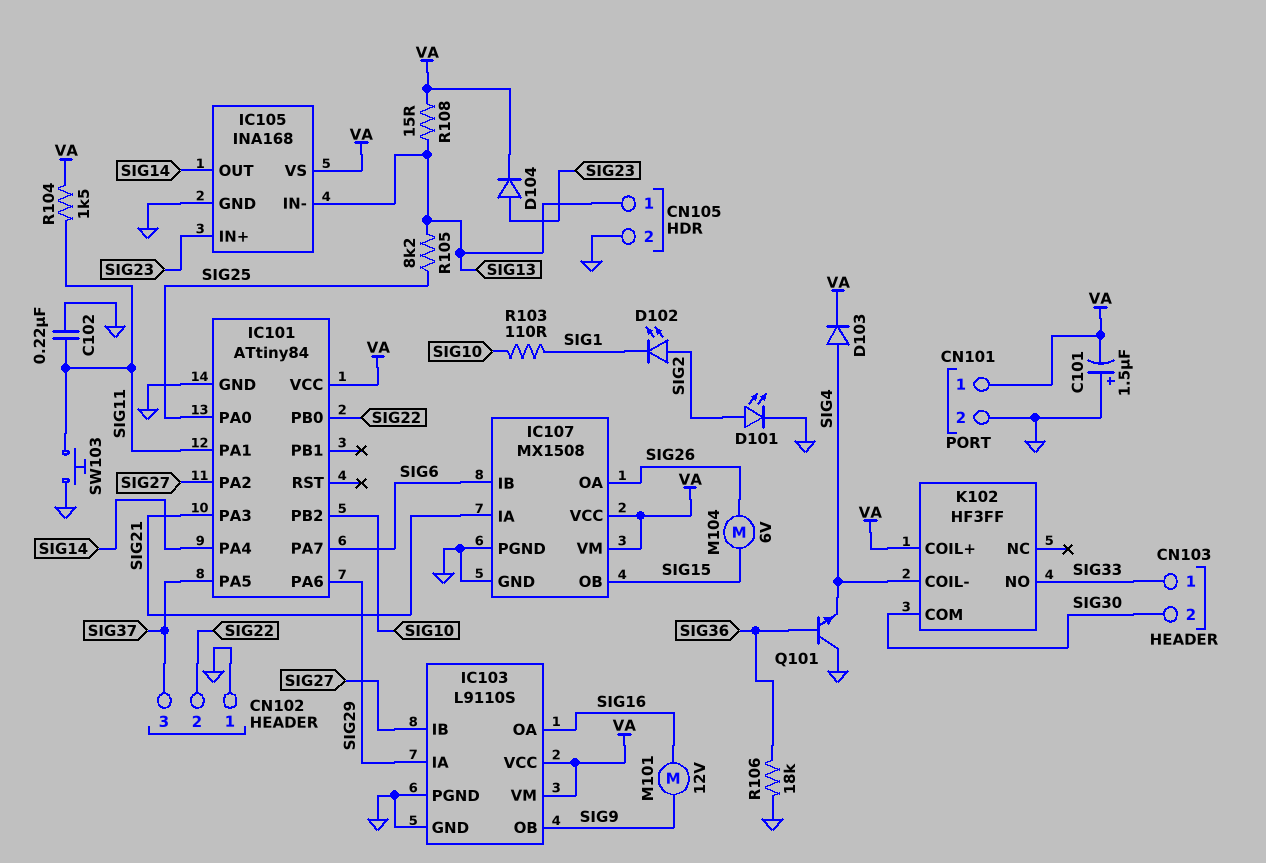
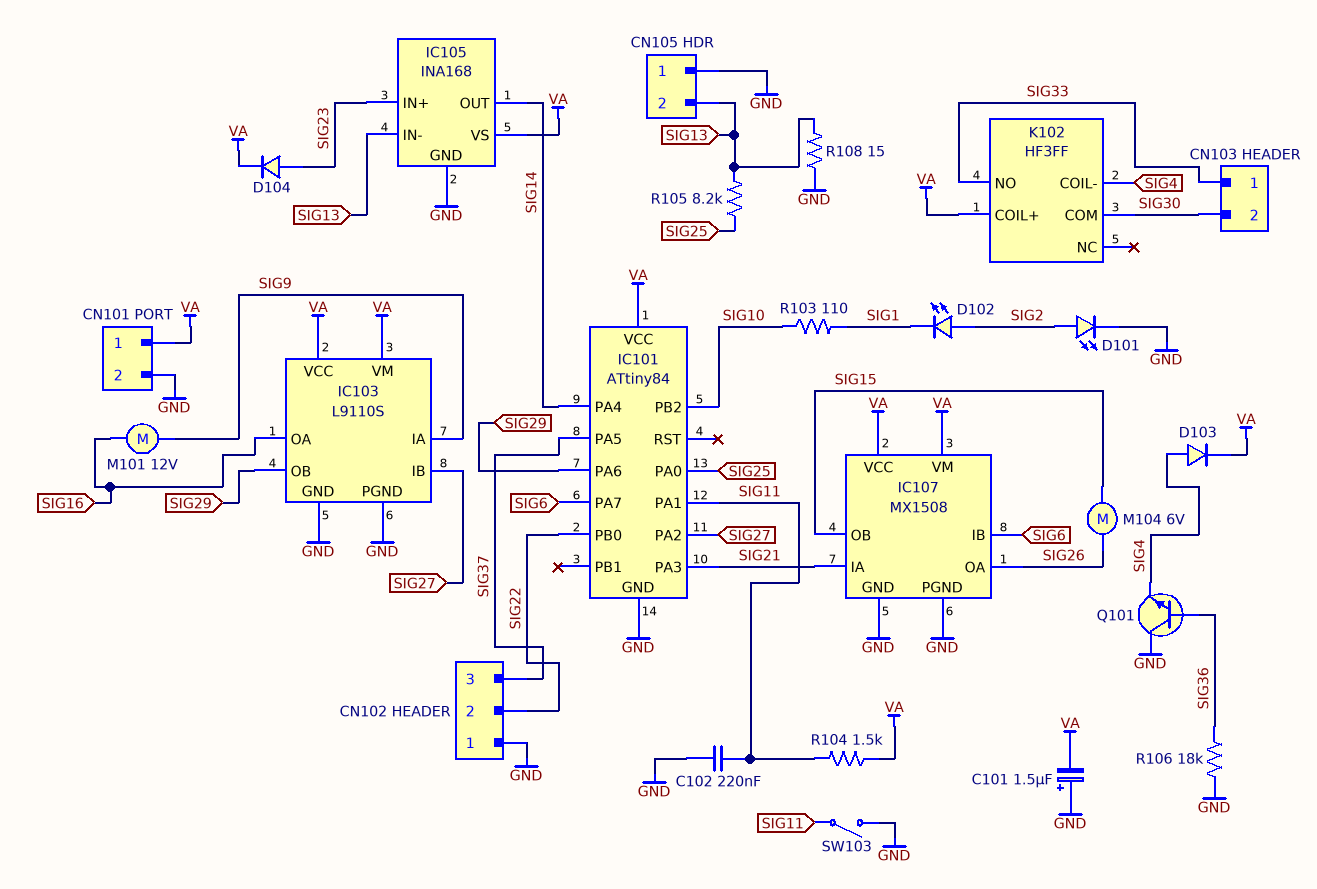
CN105 pin 1: SIG13 -> GND
CN105 pin 2: GND -> SIG13
IC103 pin IA: SIG29 -> SIG9
IC103 pin OB: SIG9 -> SIG29
R108: 15 (SIG13, VA) -> 15 (GND, SIG13)
SW103: button (GND, SIG11) -> switch (GND, SIG11)

